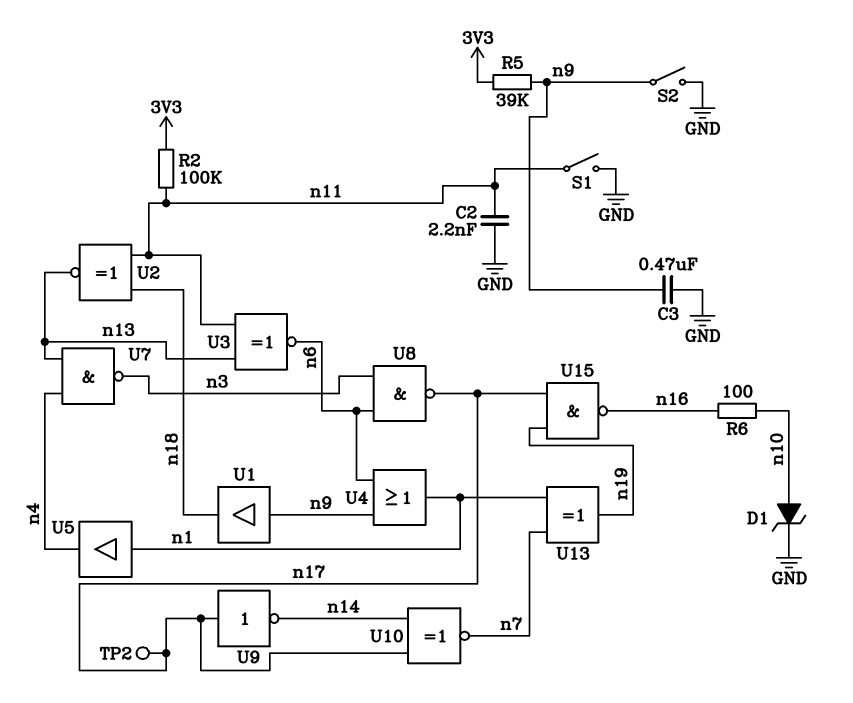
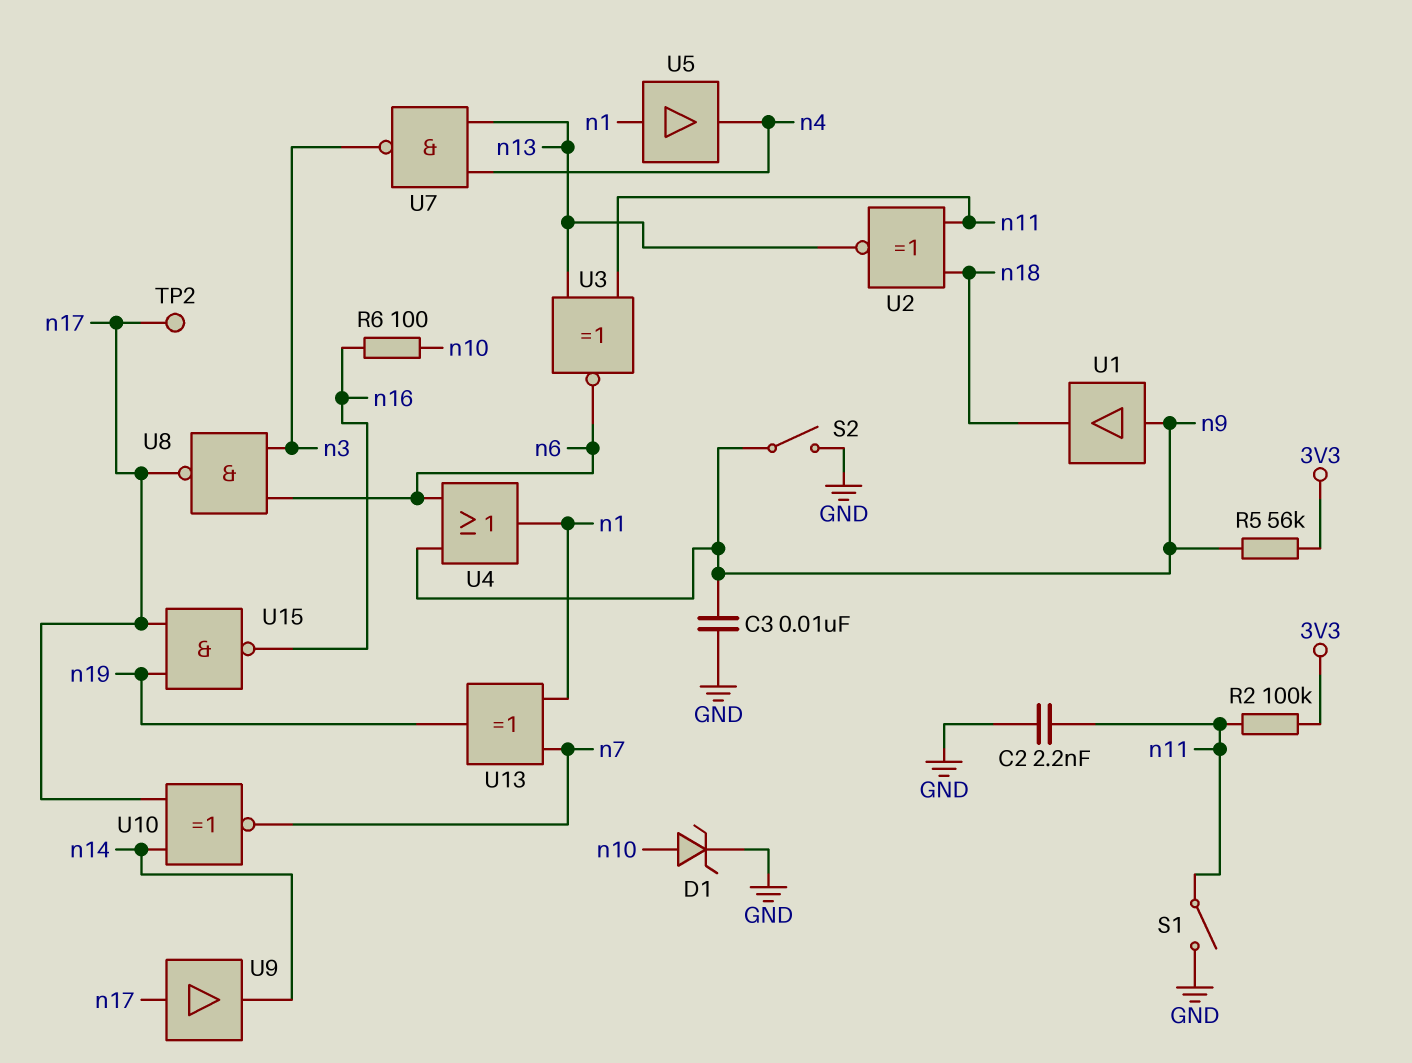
C3: 470nF (GND, n9) -> 10nF (GND, n9)
R5: 39k (3V3, n9) -> 56k (3V3, n9)
U9: NOT (in n17, out n14) -> buffer (in n17, out n14)

